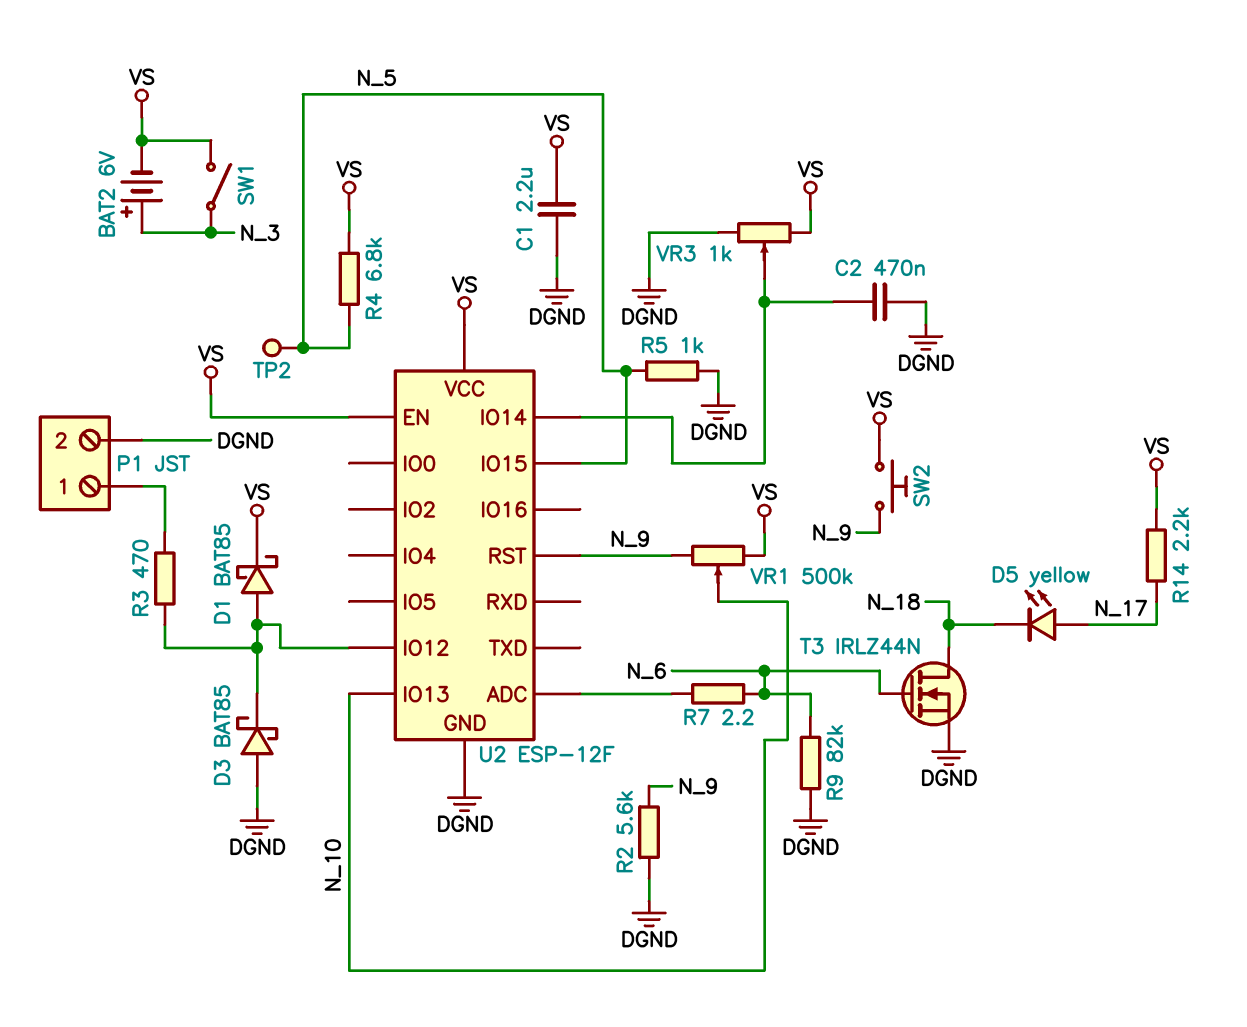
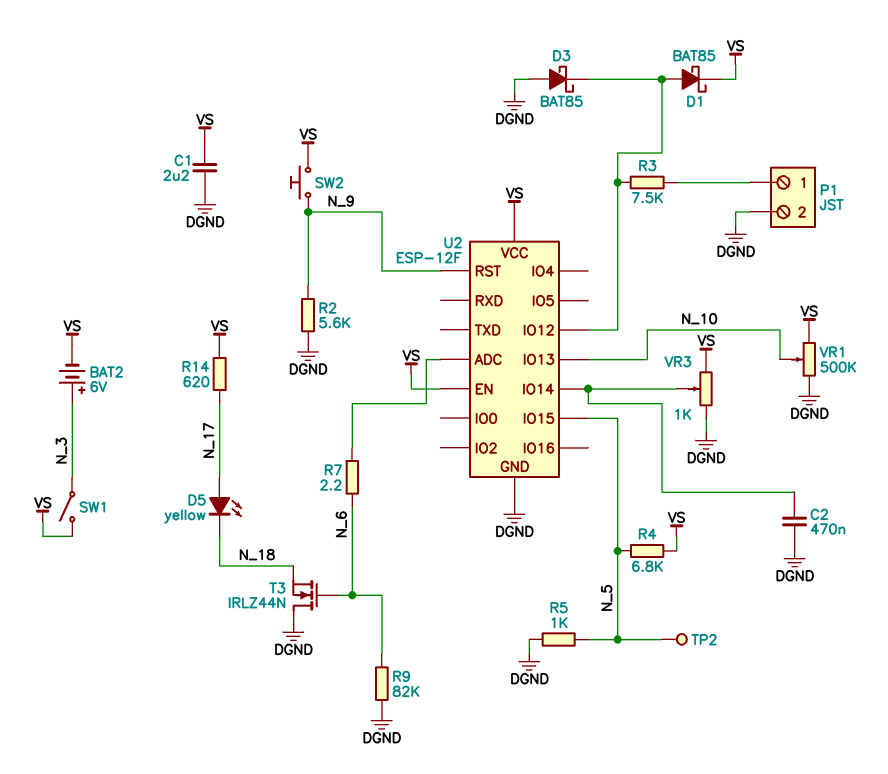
R3: 470 (P1/1, U2/IO12) -> 7.5k (P1/1, U2/IO12)
R14: 2.2k (N_17, VS) -> 620 (N_17, VS)
T3: NMOS IRLZ44N (G N_6, D N_18, S DGND) -> NMOS IRLZ44N (G N_6, D DGND, S N_18)
VR1: 500k (N_9, VS, wiper N_10) -> 500k (DGND, VS, wiper N_10)

